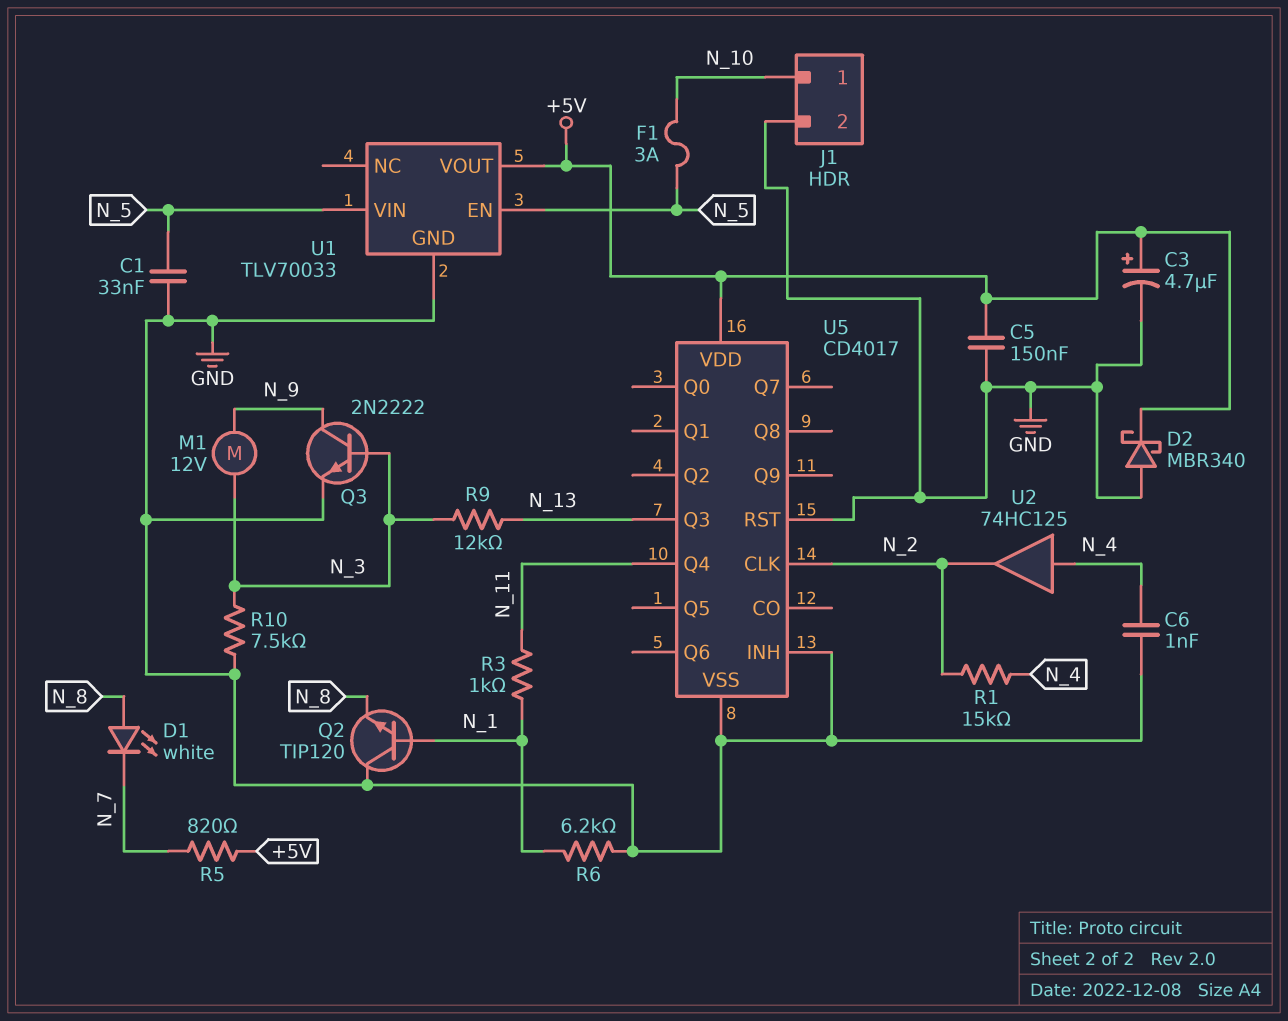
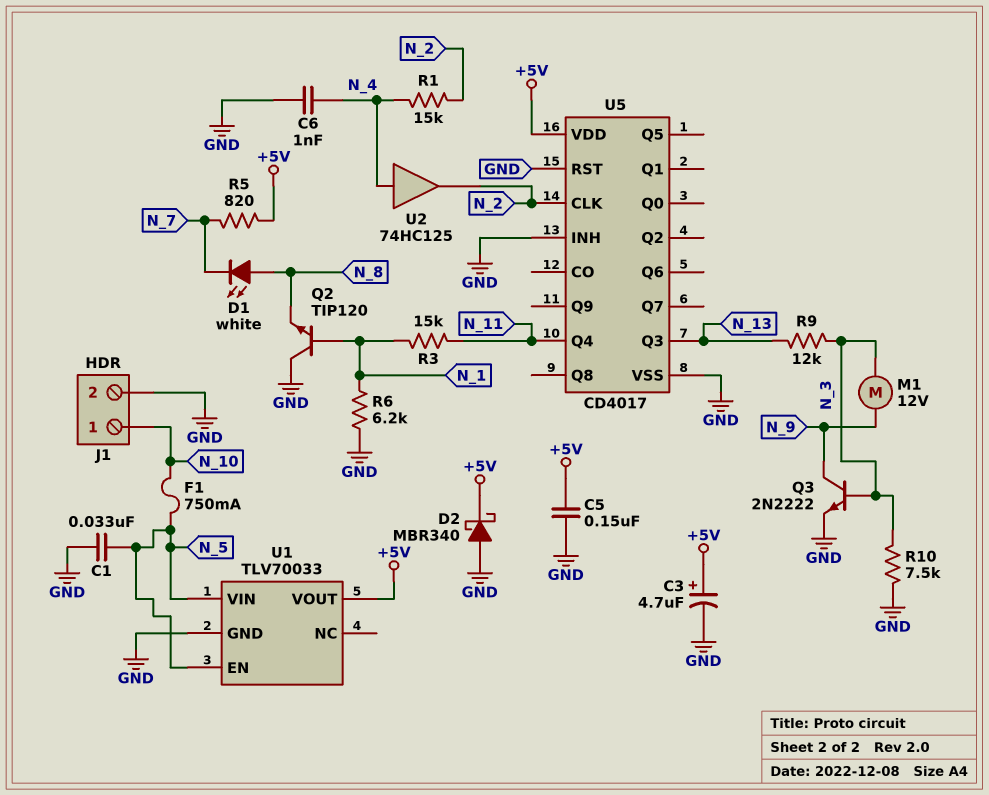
F1: 3A (N_5, N_10) -> 750mA (N_5, N_10)
R3: 1k (N_1, N_11) -> 15k (N_1, N_11)

